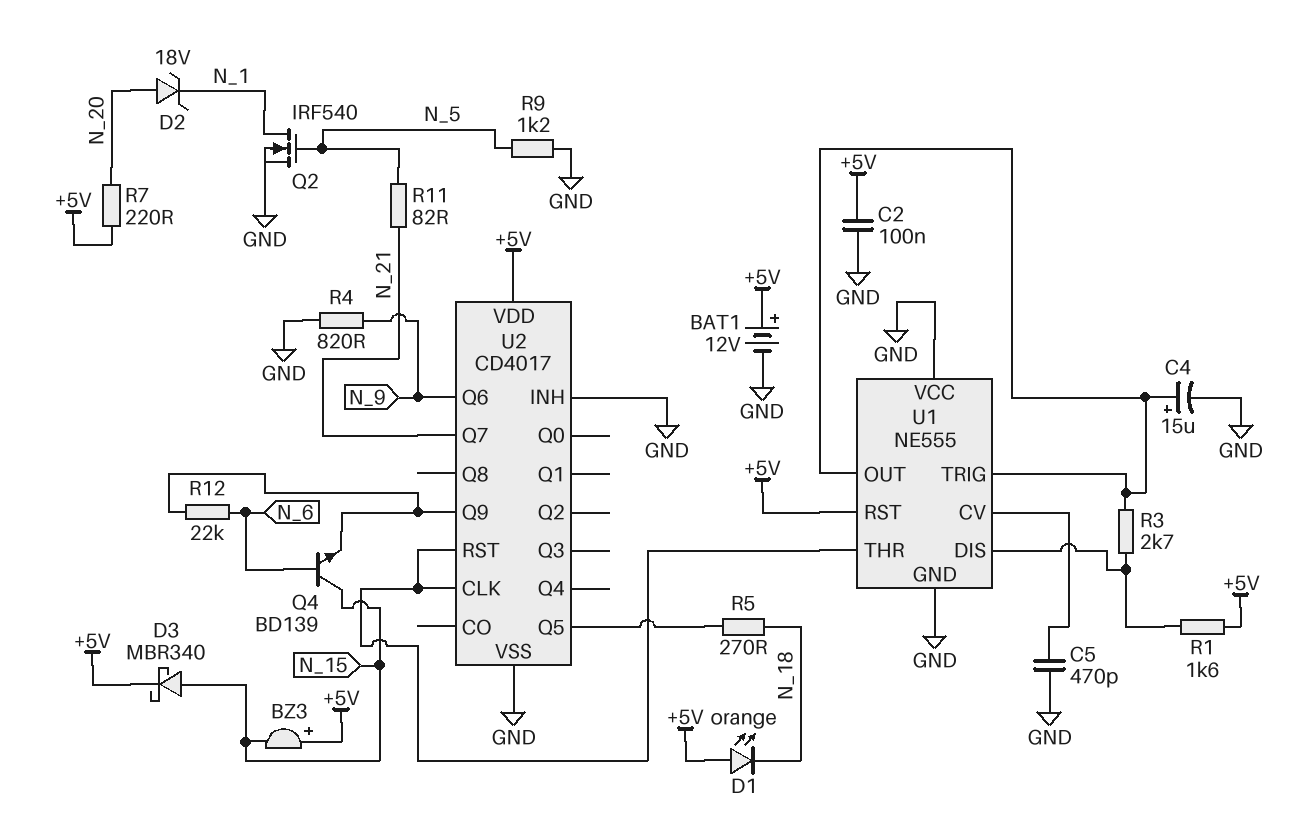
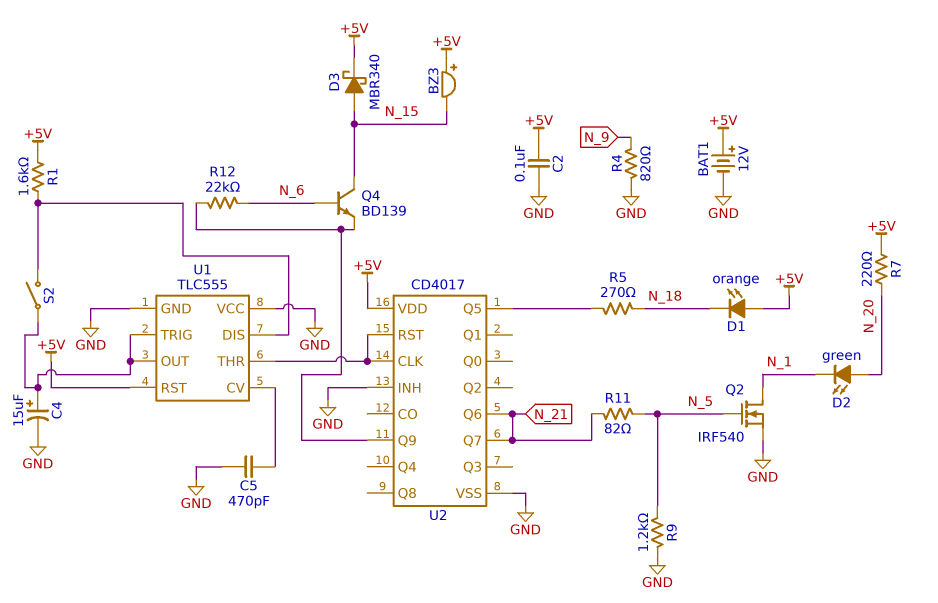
D2: zener 18V (A N_20, K N_1) -> LED green (A N_20, K N_1)
R3: 2.7k (U1/DIS, U1/OUT) -> none
S2: none -> switch (U1/DIS, U1/OUT)
U1: NE555 -> TLC555
U2 pin Q6: N_9 -> N_21

